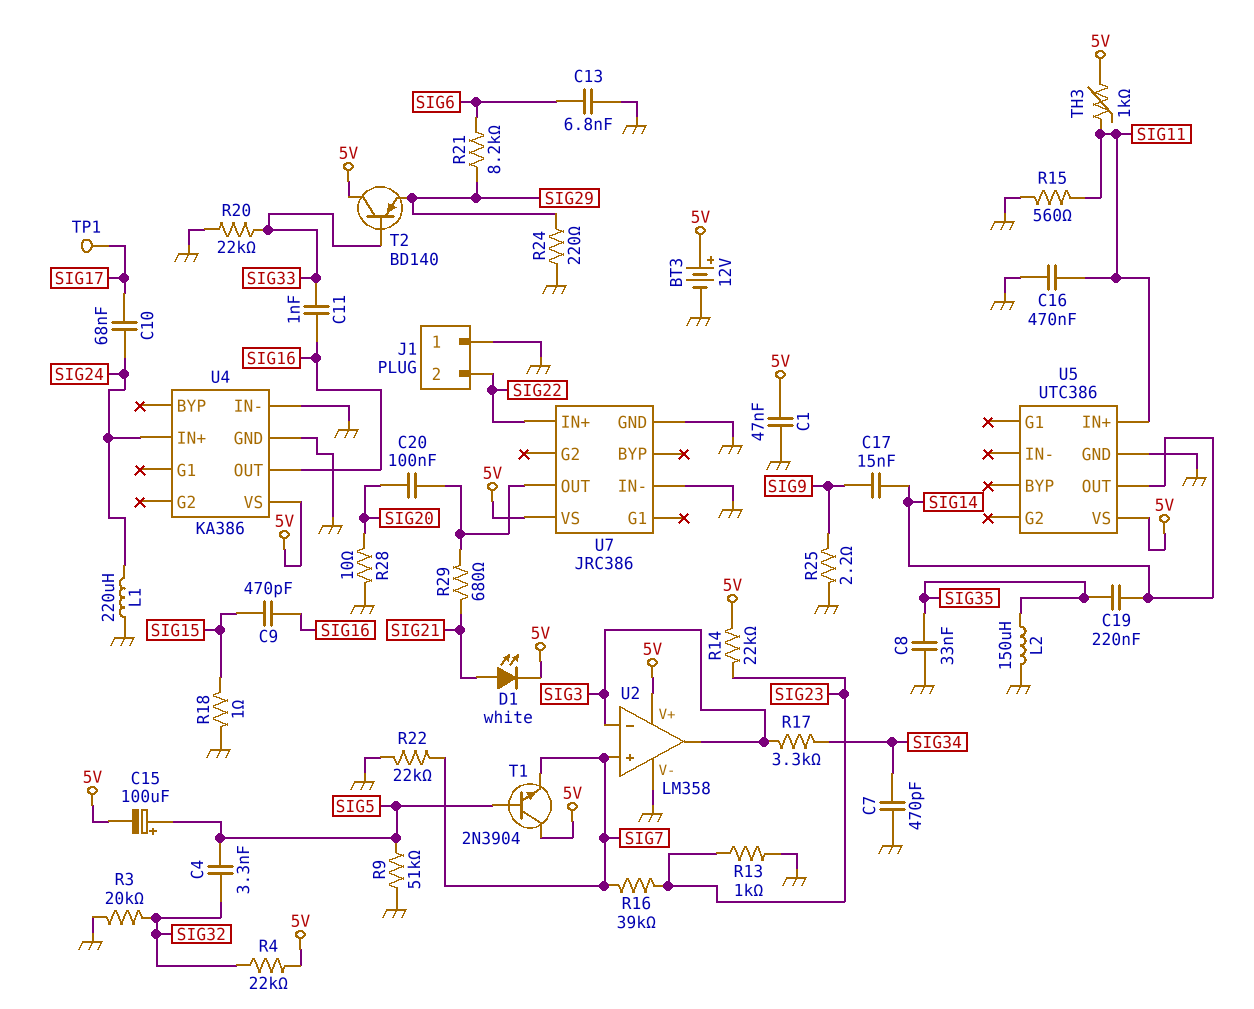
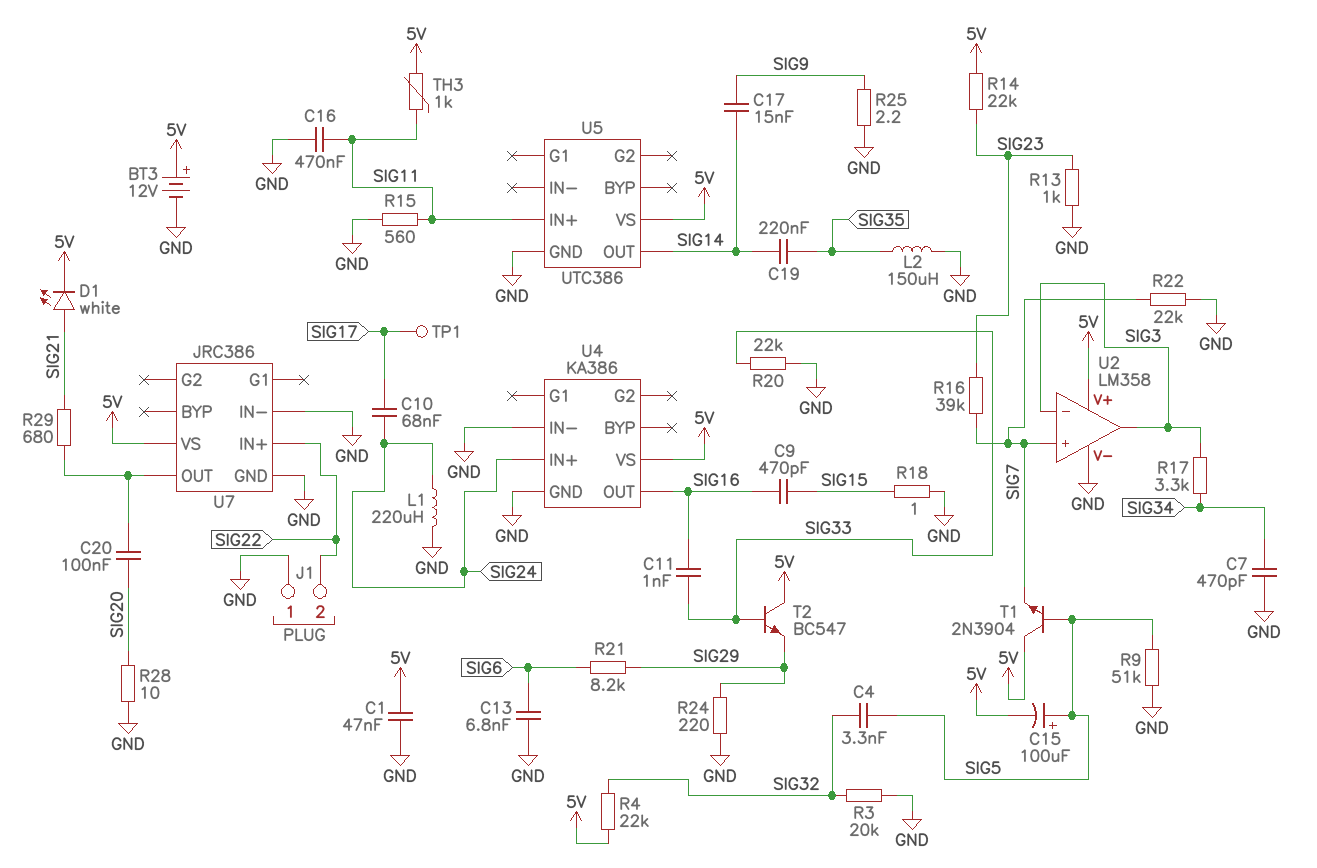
C8: 33nF (GND, SIG35) -> none
T2: PNP BD140 (B SIG33, C 5V, E SIG29) -> NPN BC547 (B SIG33, C 5V, E SIG29)

